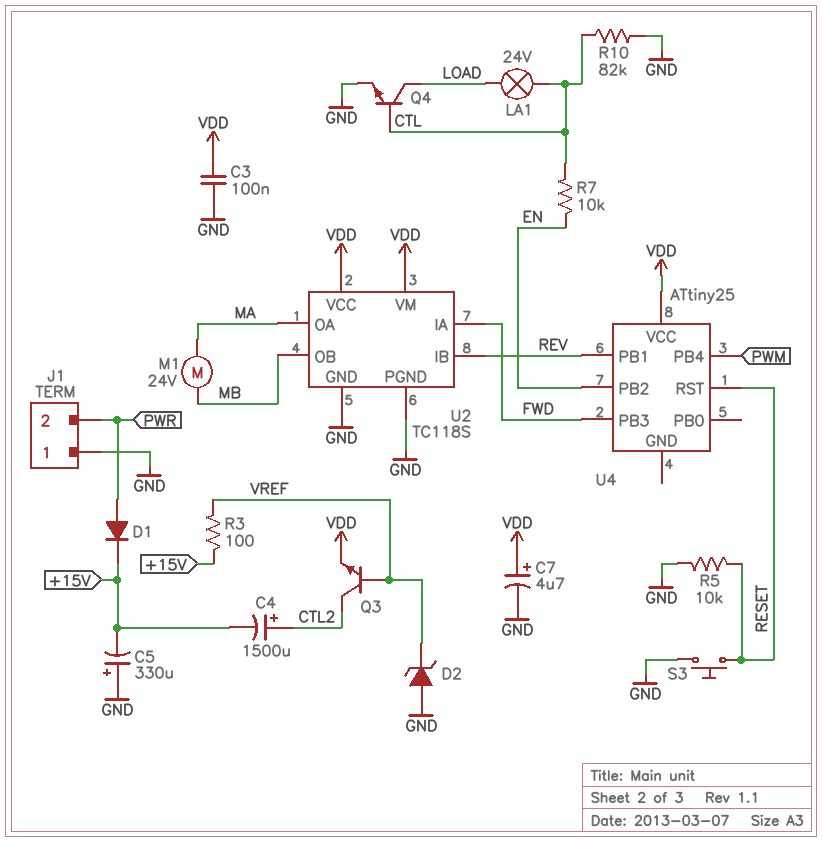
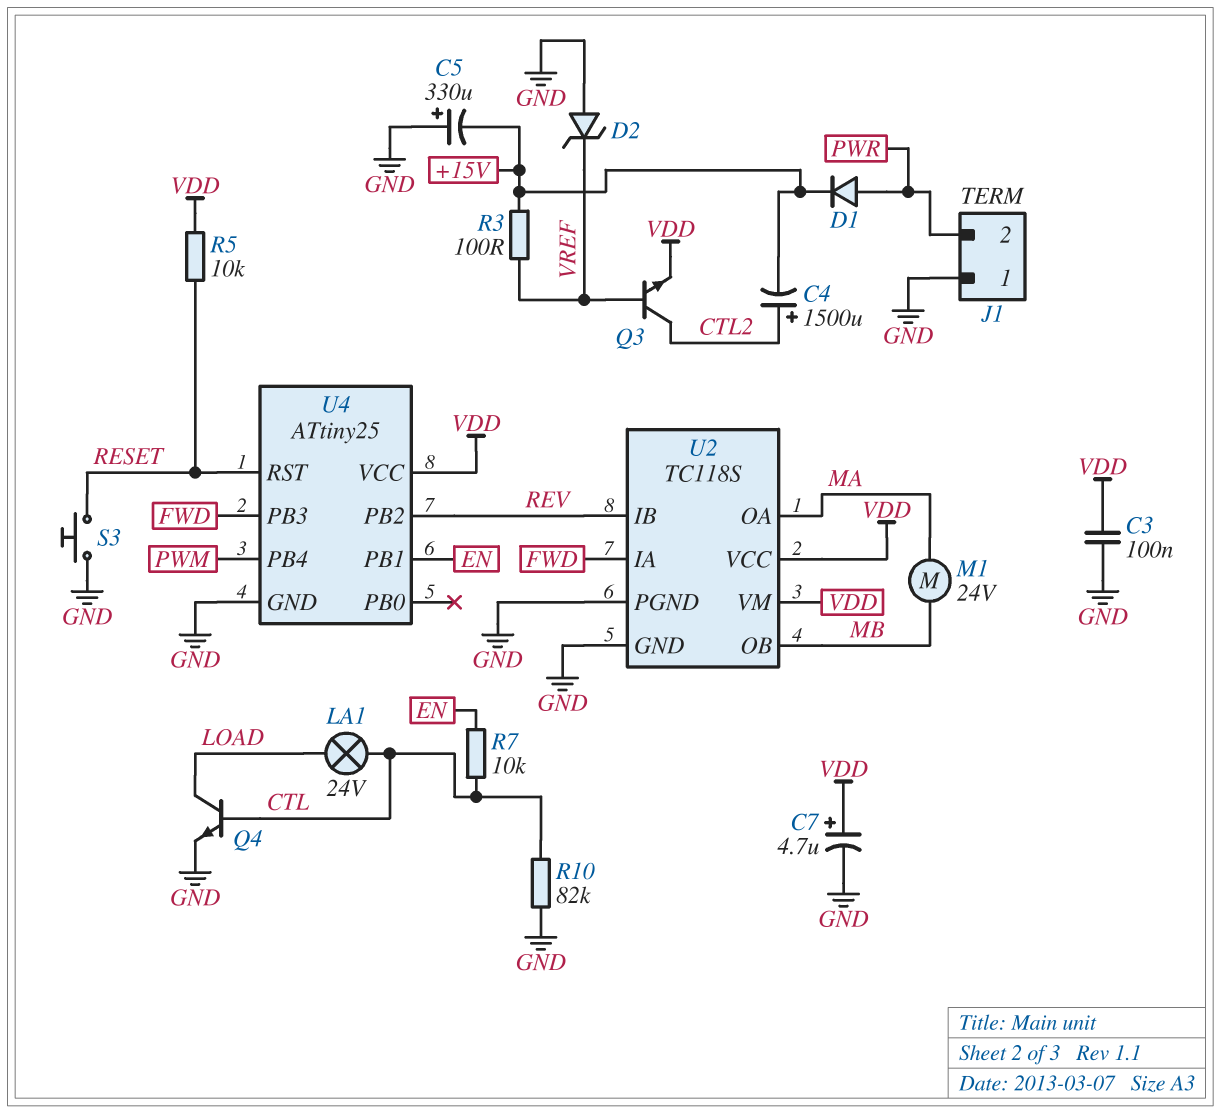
R5: 10k (GND, RESET) -> 10k (RESET, VDD)
U4 pin GND: none -> GND
U4 pin PB1: REV -> EN
U4 pin PB2: EN -> REV

